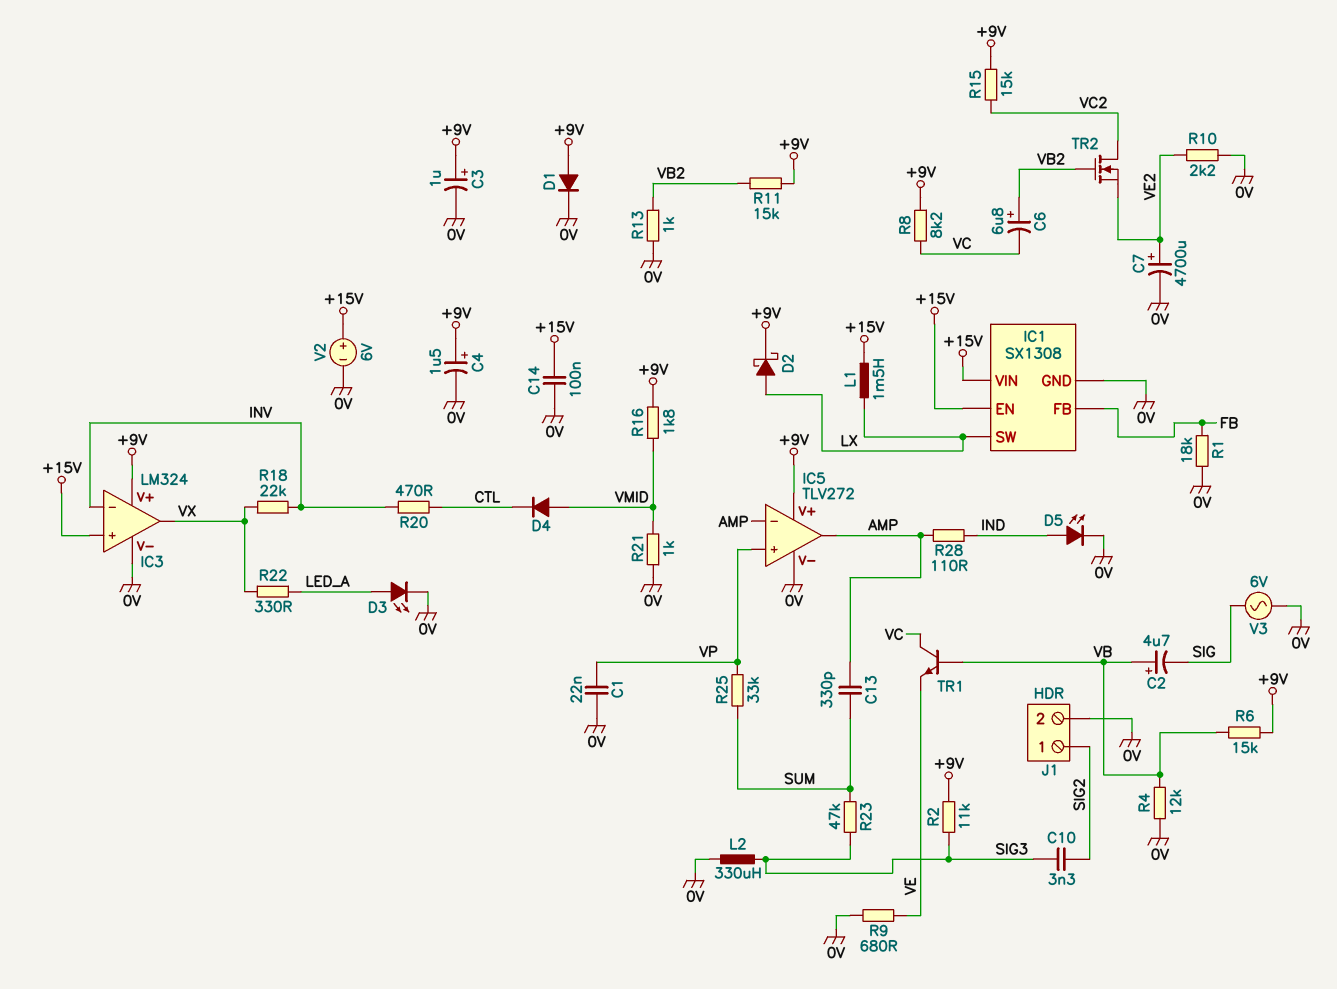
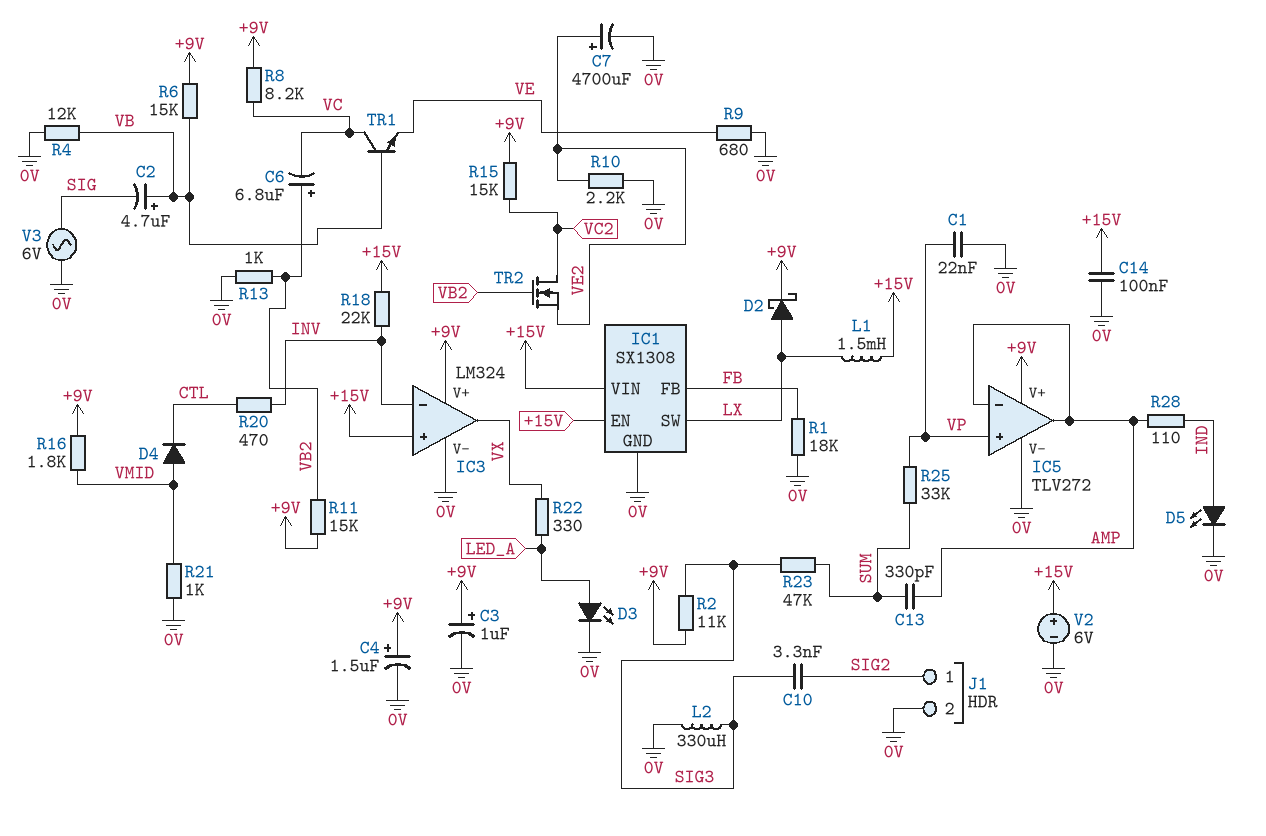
D1: diode (A +9V, K 0V) -> none
R18: 22k (INV, VX) -> 22k (+15V, INV)

